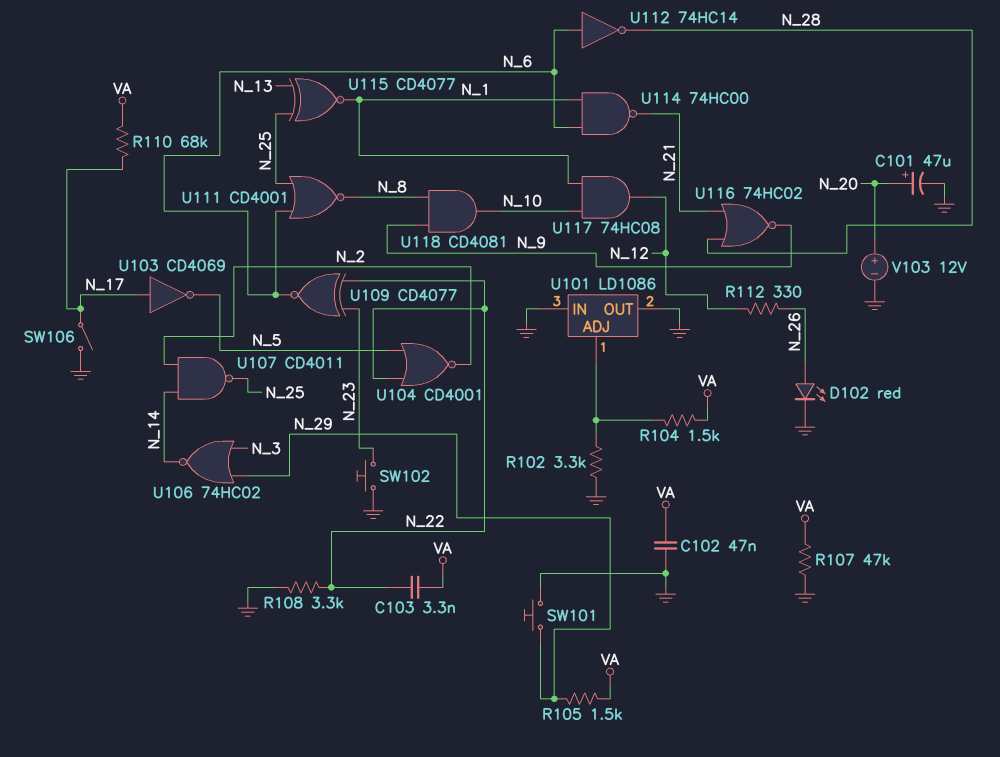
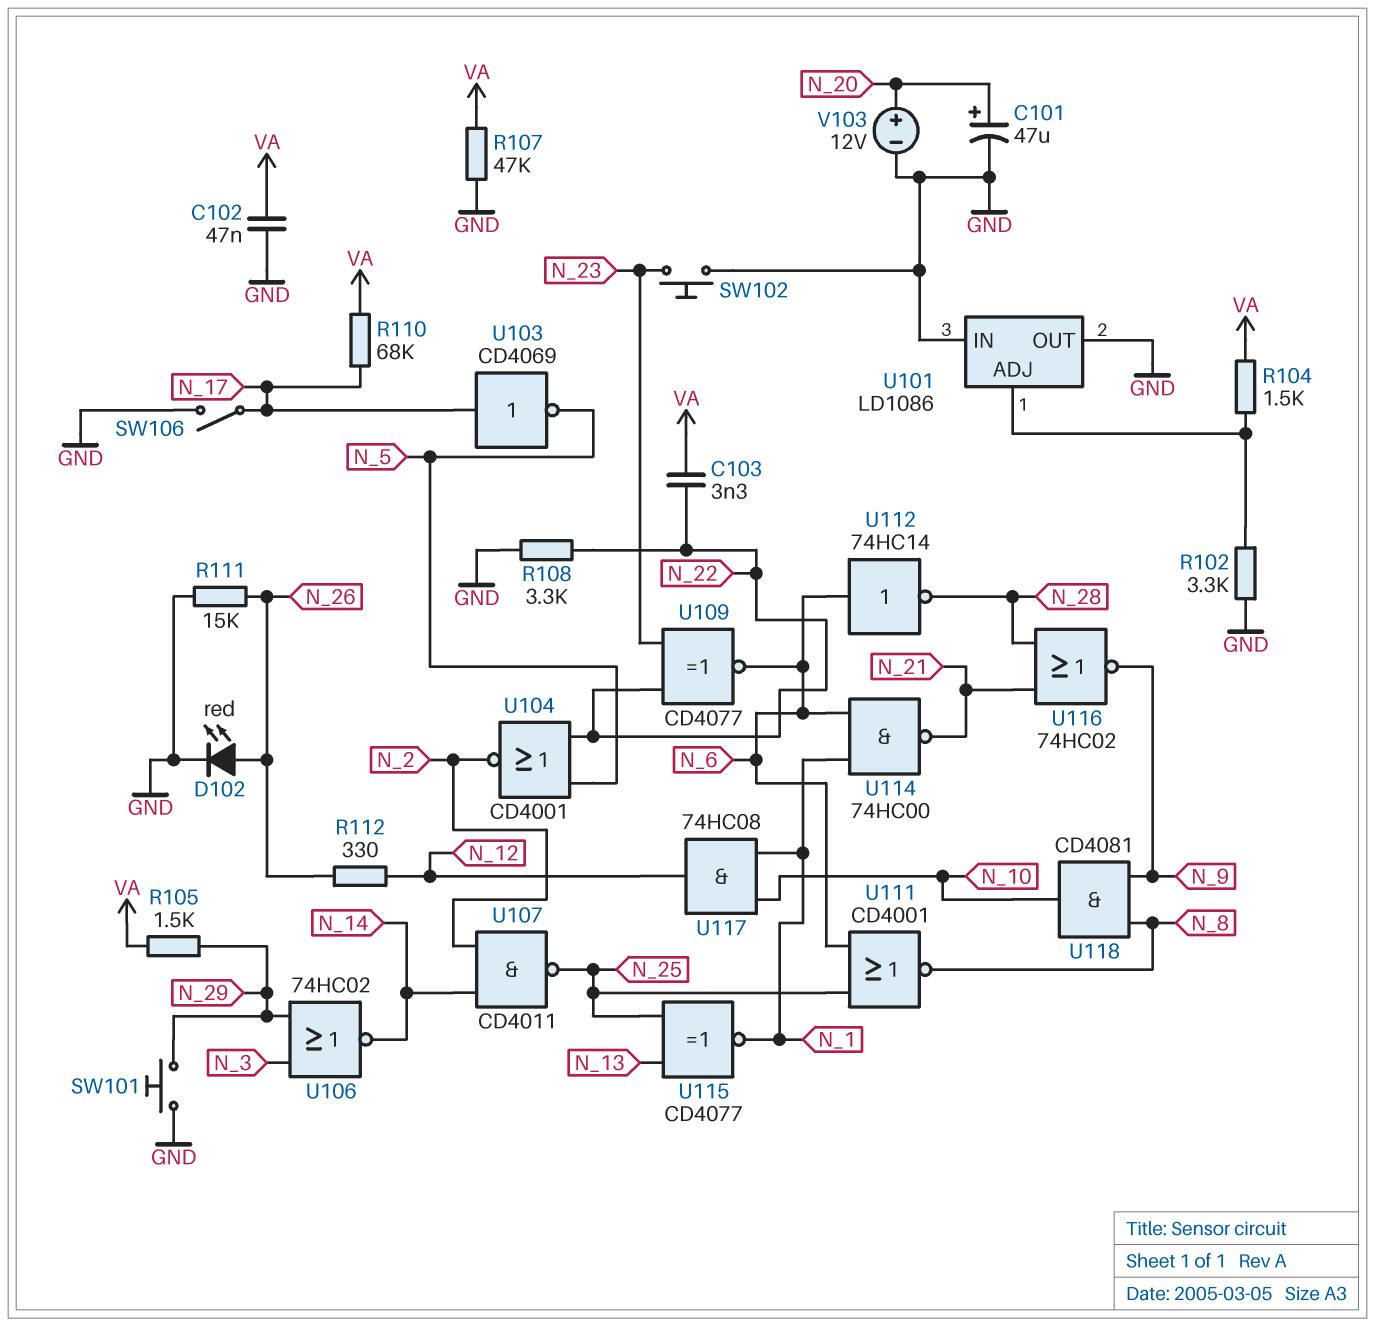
R111: none -> 15k (GND, N_26)

